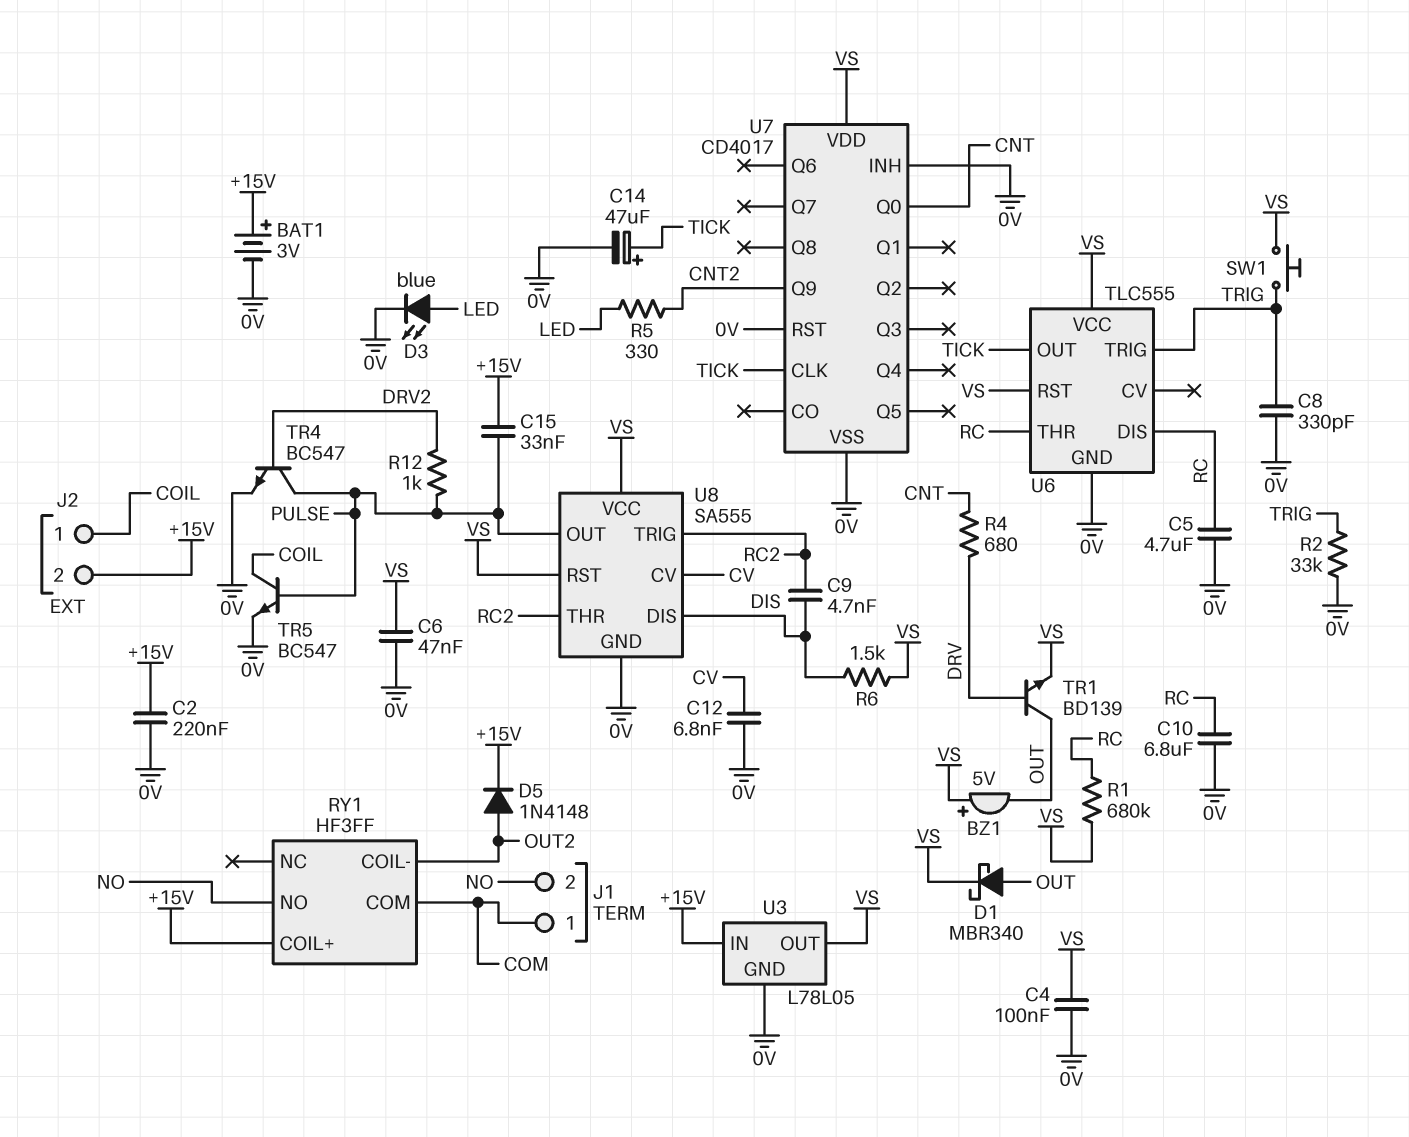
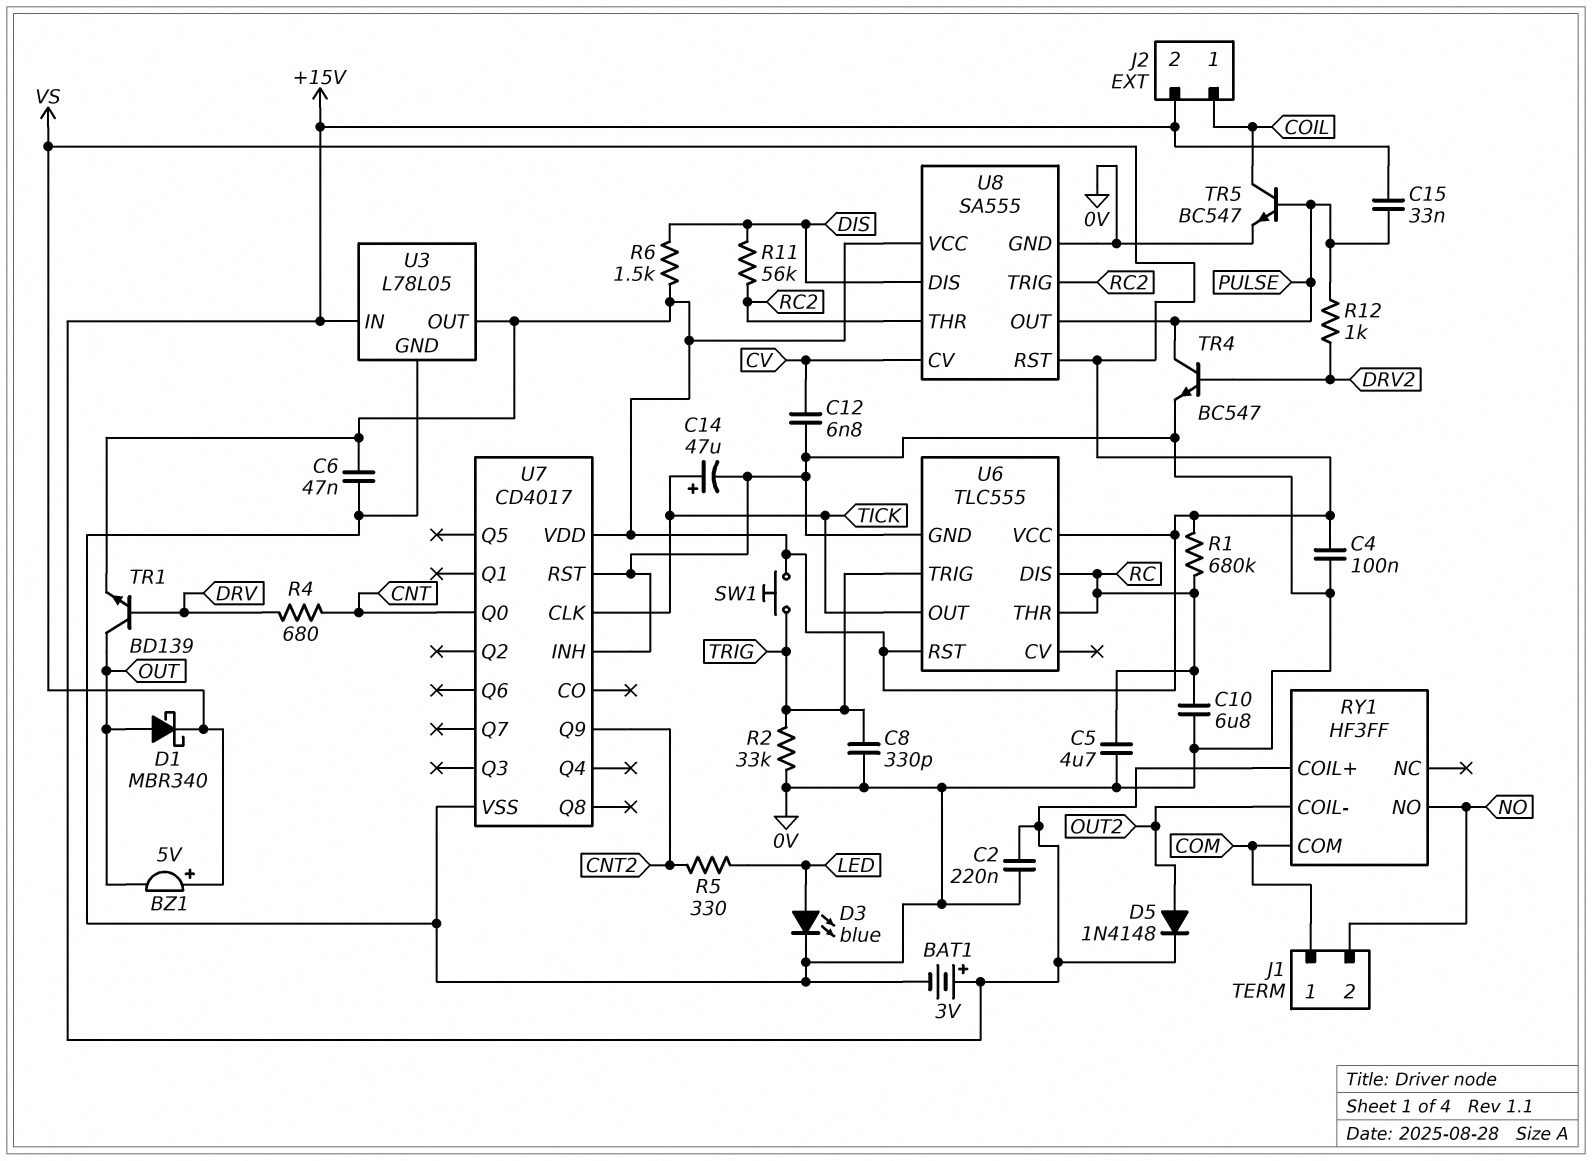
C9: 4.7nF (DIS, RC2) -> none
R11: none -> 56k (DIS, RC2)

